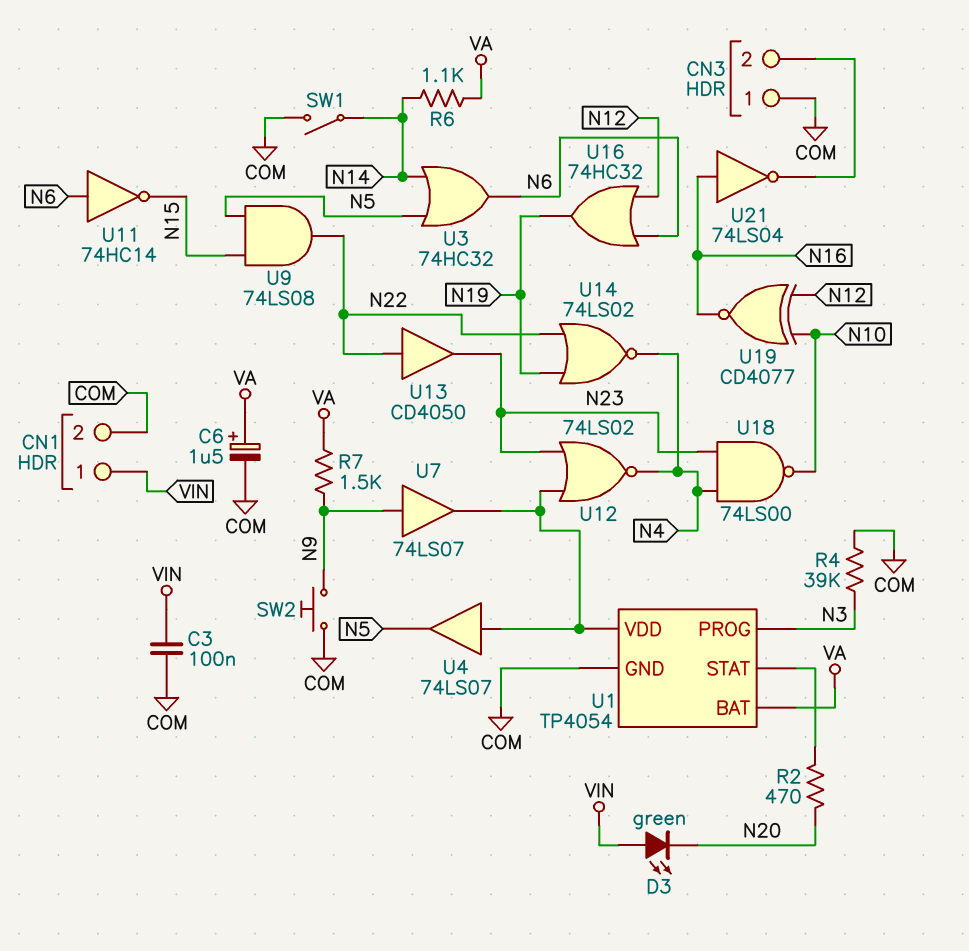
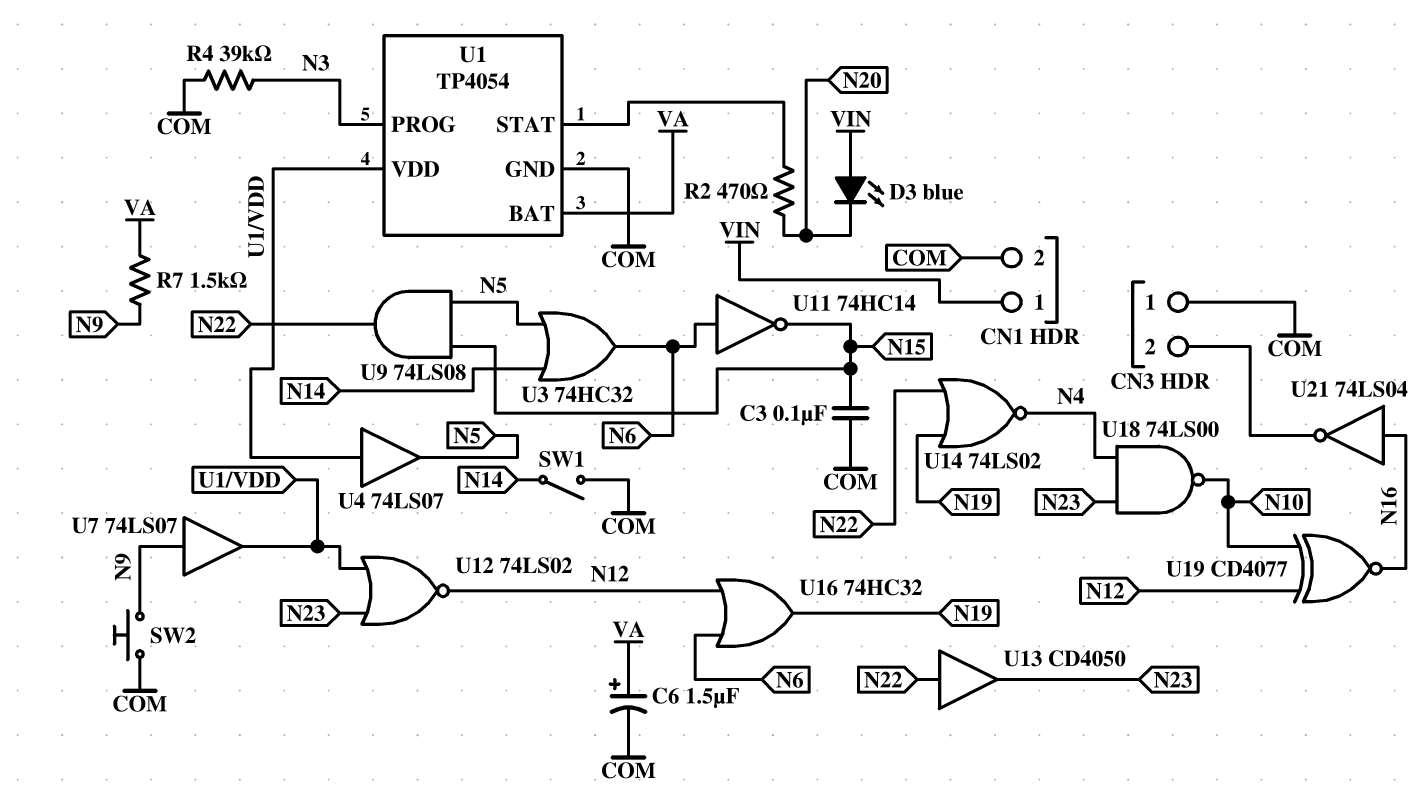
C3: 100nF (COM, VIN) -> 100nF (COM, N15)
D3: LED green (A VIN, K N20) -> LED blue (A VIN, K N20)
R6: 1.1k (N14, VA) -> none
U12: NOR 74LS02 (in N23, in U1/VDD, out N4) -> NOR 74LS02 (in N23, in U1/VDD, out N12)

